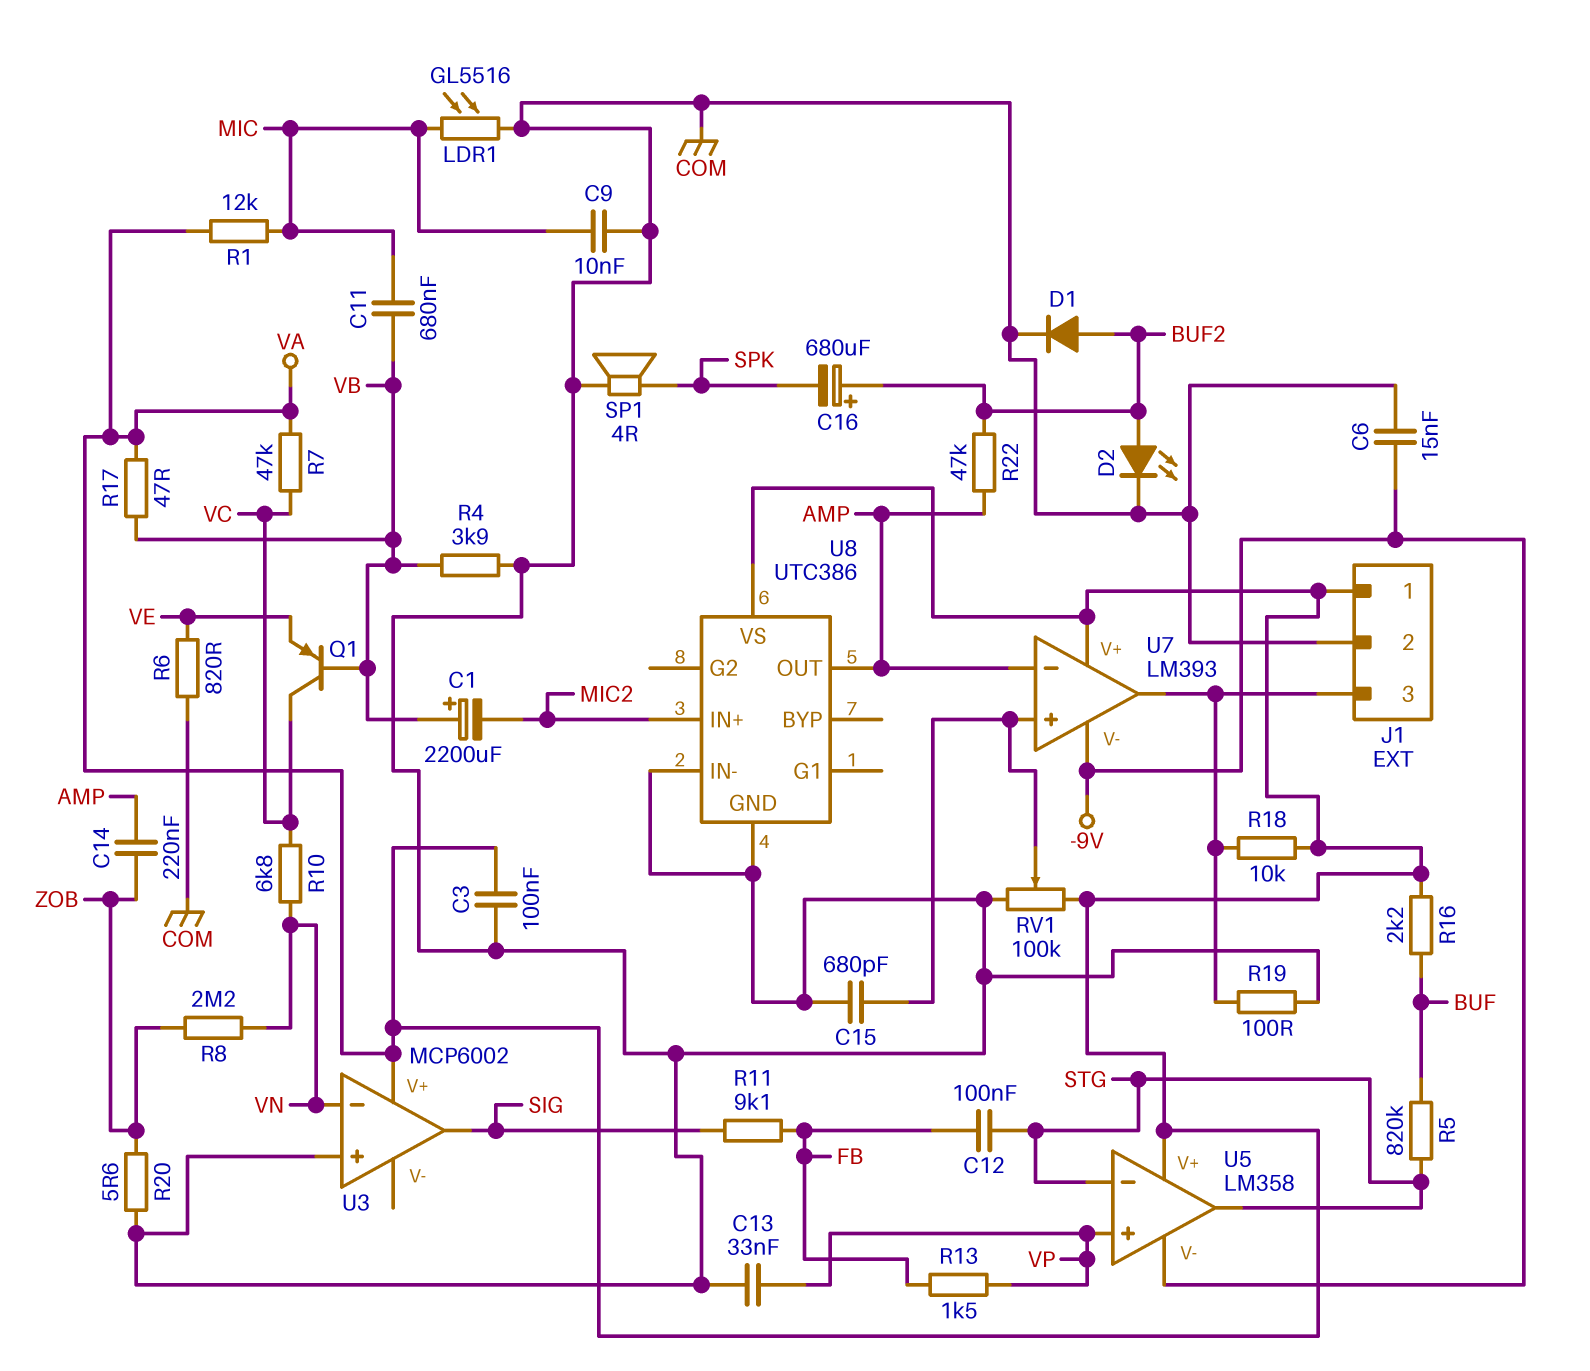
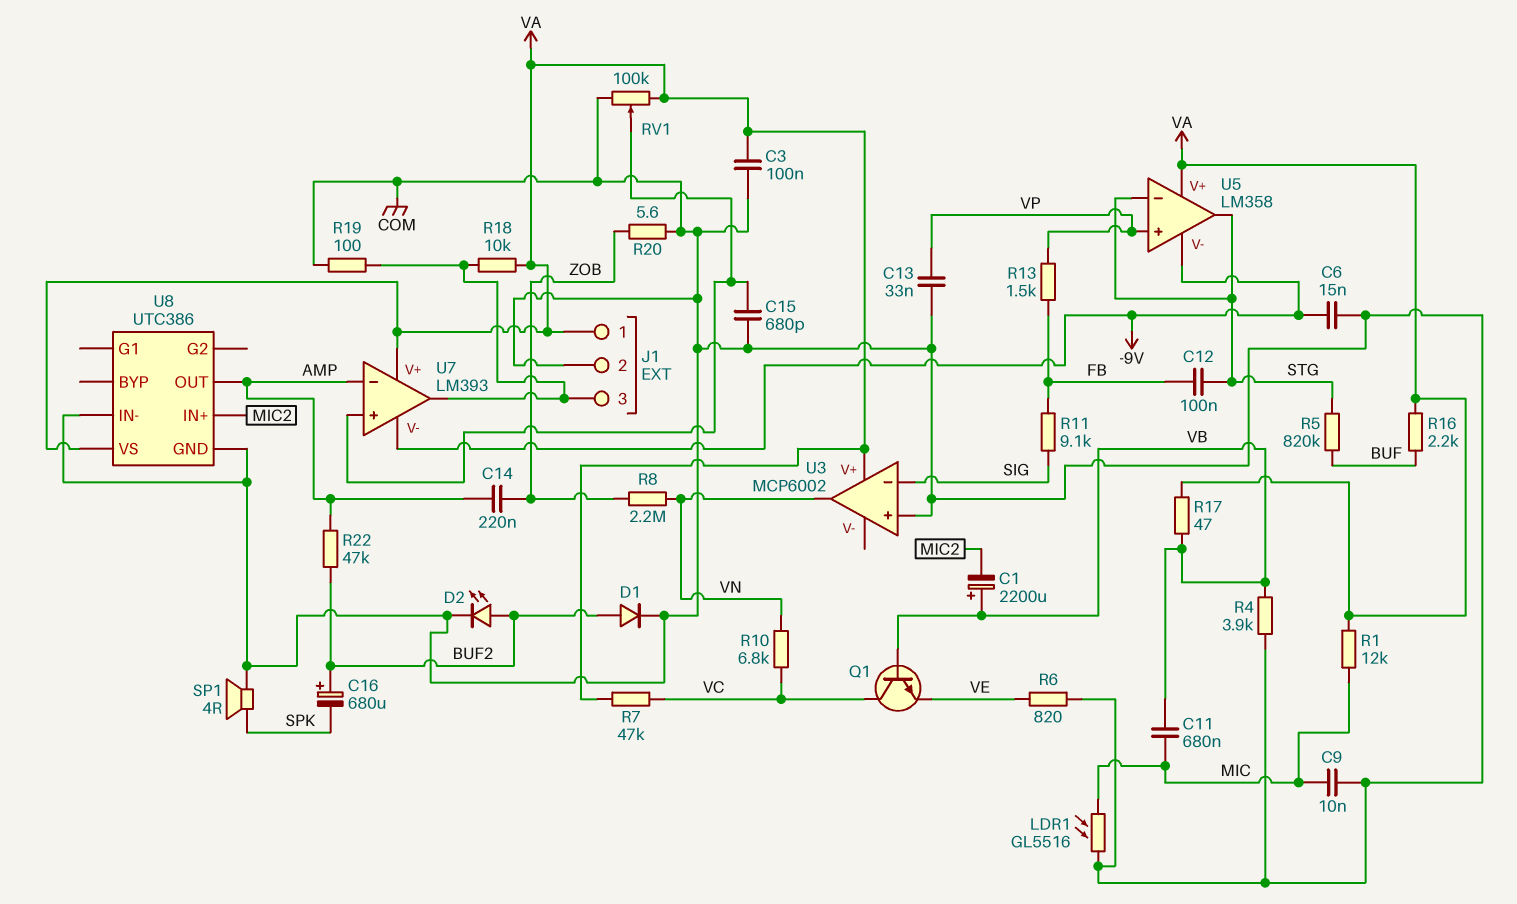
Q1: PNP (B VB, C VC, E VE) -> NPN (B VB, C VC, E VE)
U3 pin in-: VN -> SIG
U3 pin out: SIG -> VN

